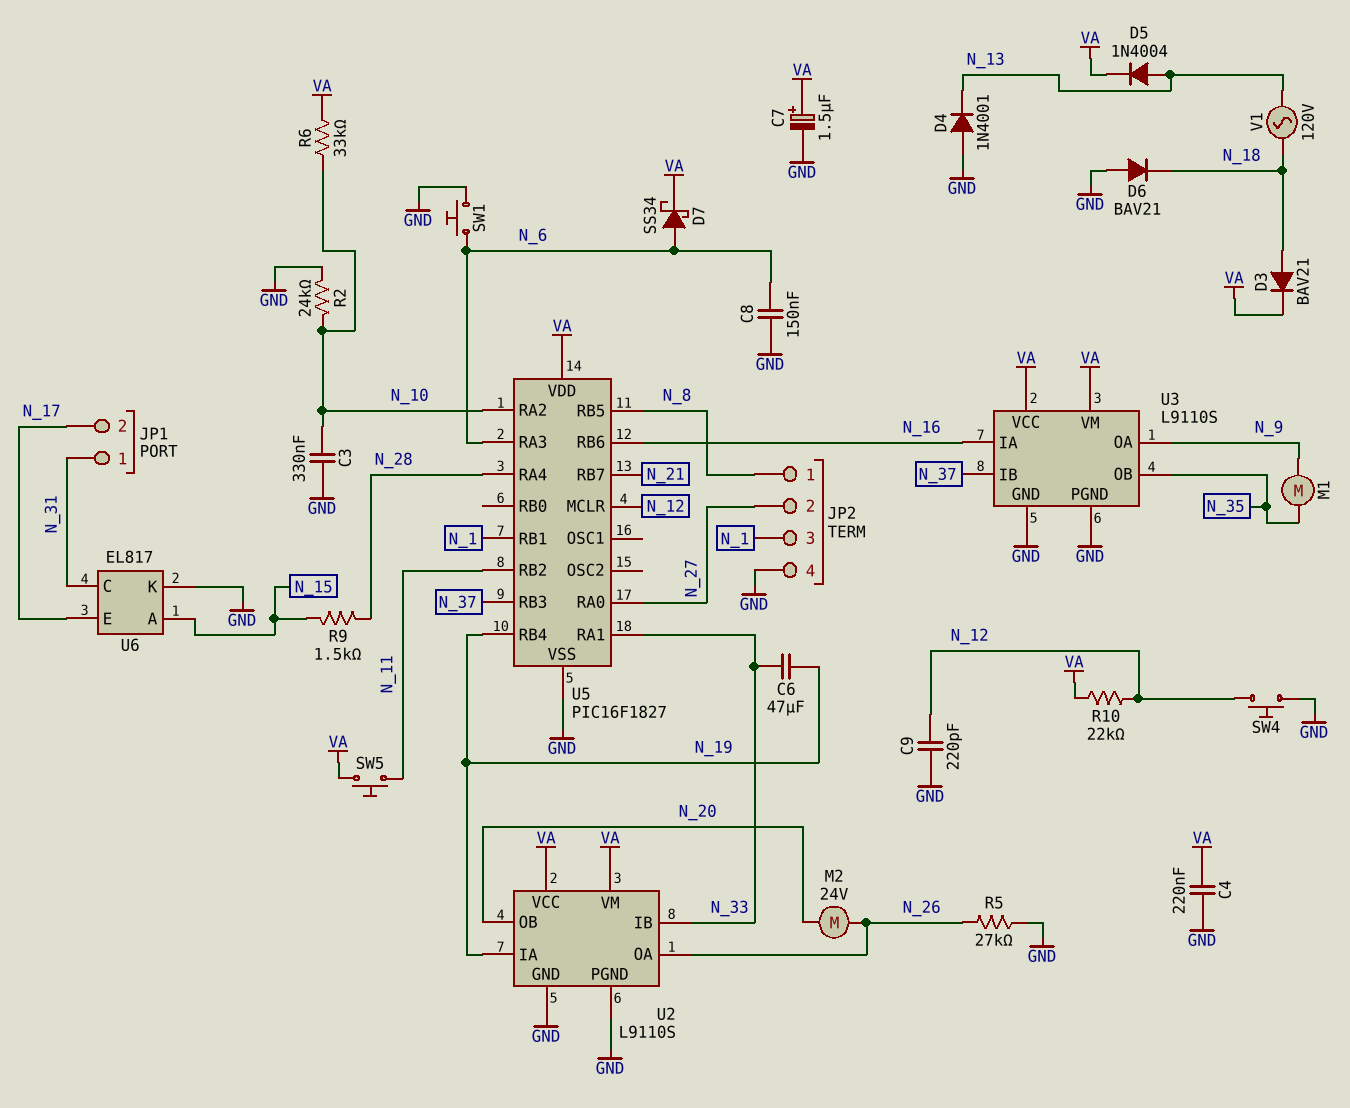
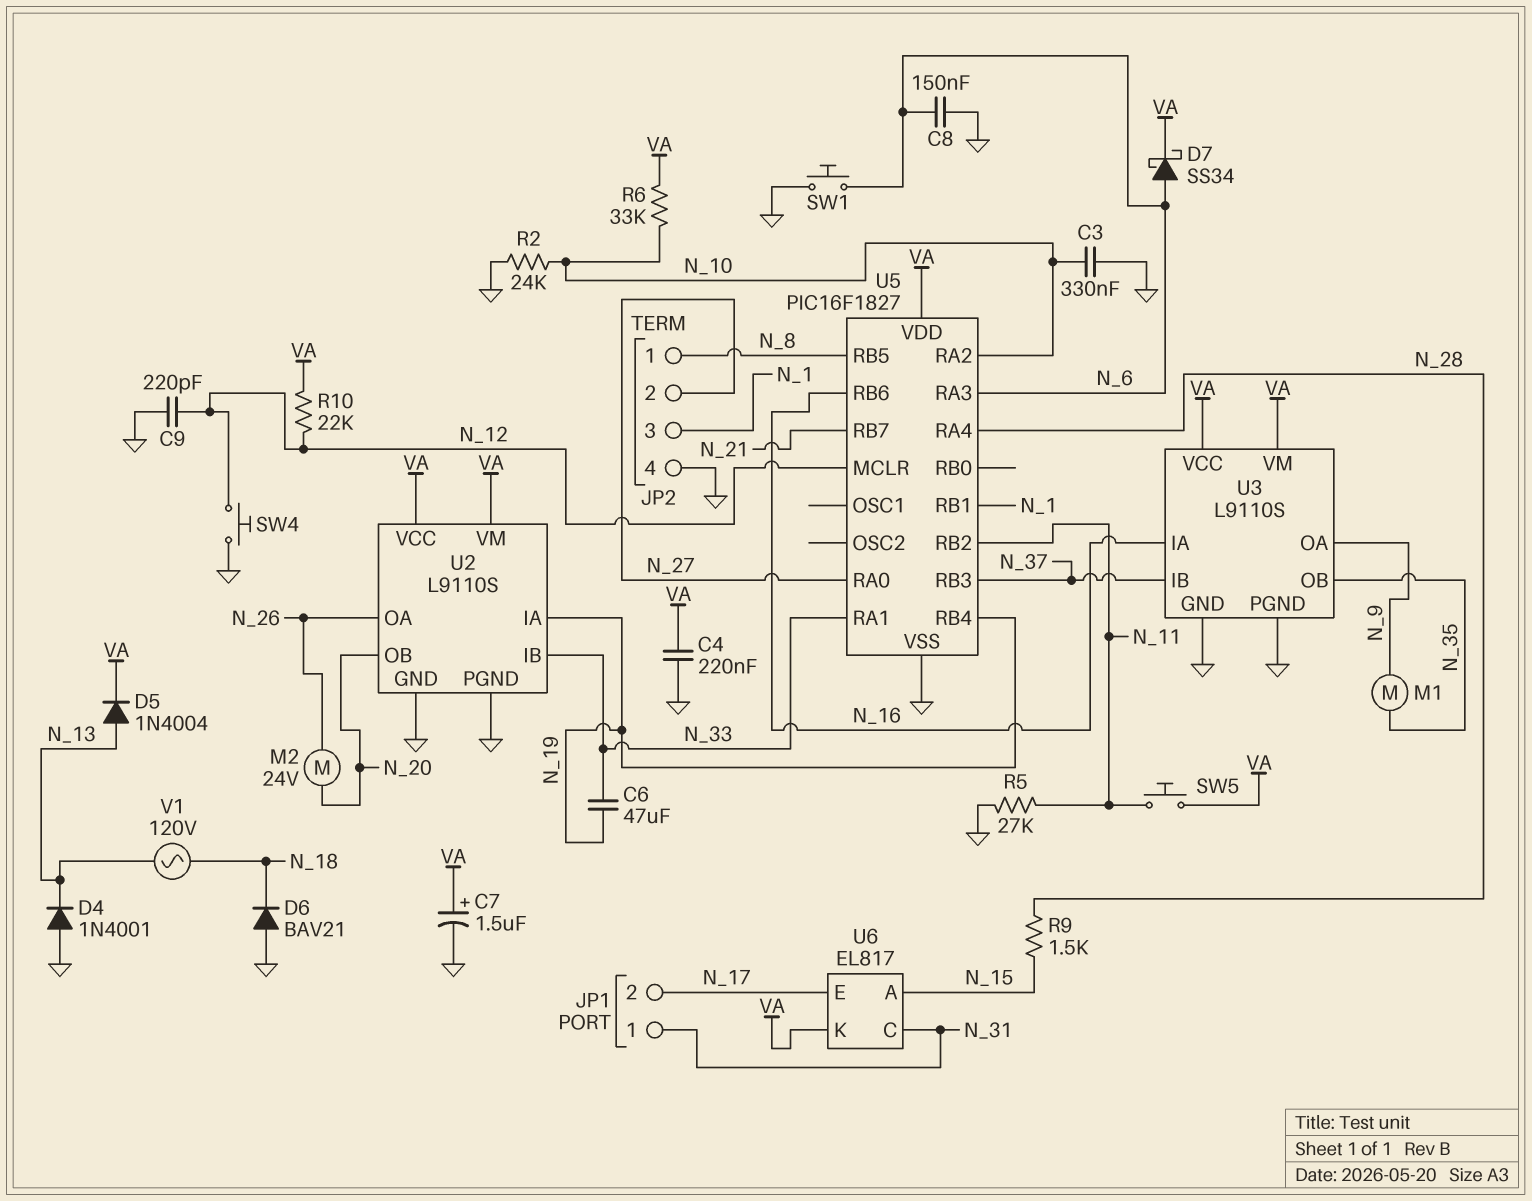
D3: diode BAV21 (A N_18, K VA) -> none
R5: 27k (GND, N_26) -> 27k (GND, N_11)
U6 pin K: GND -> VA

